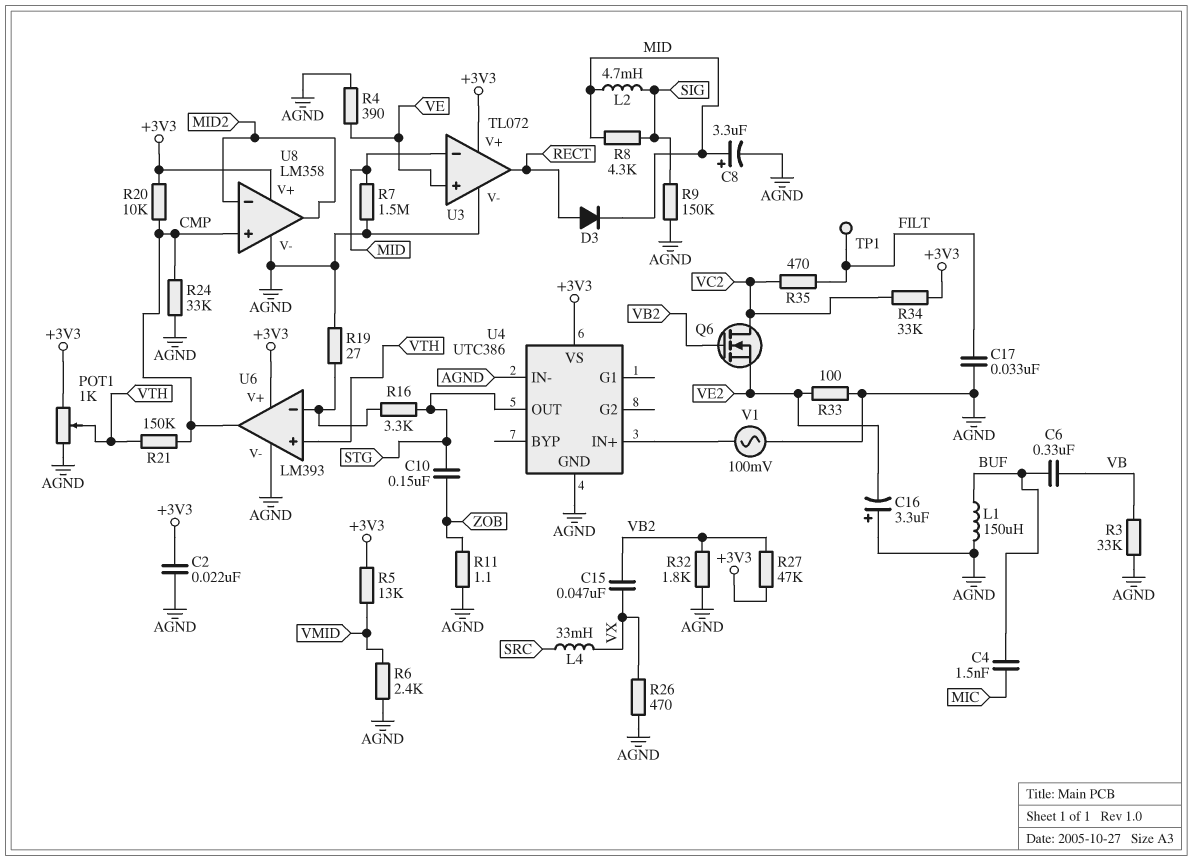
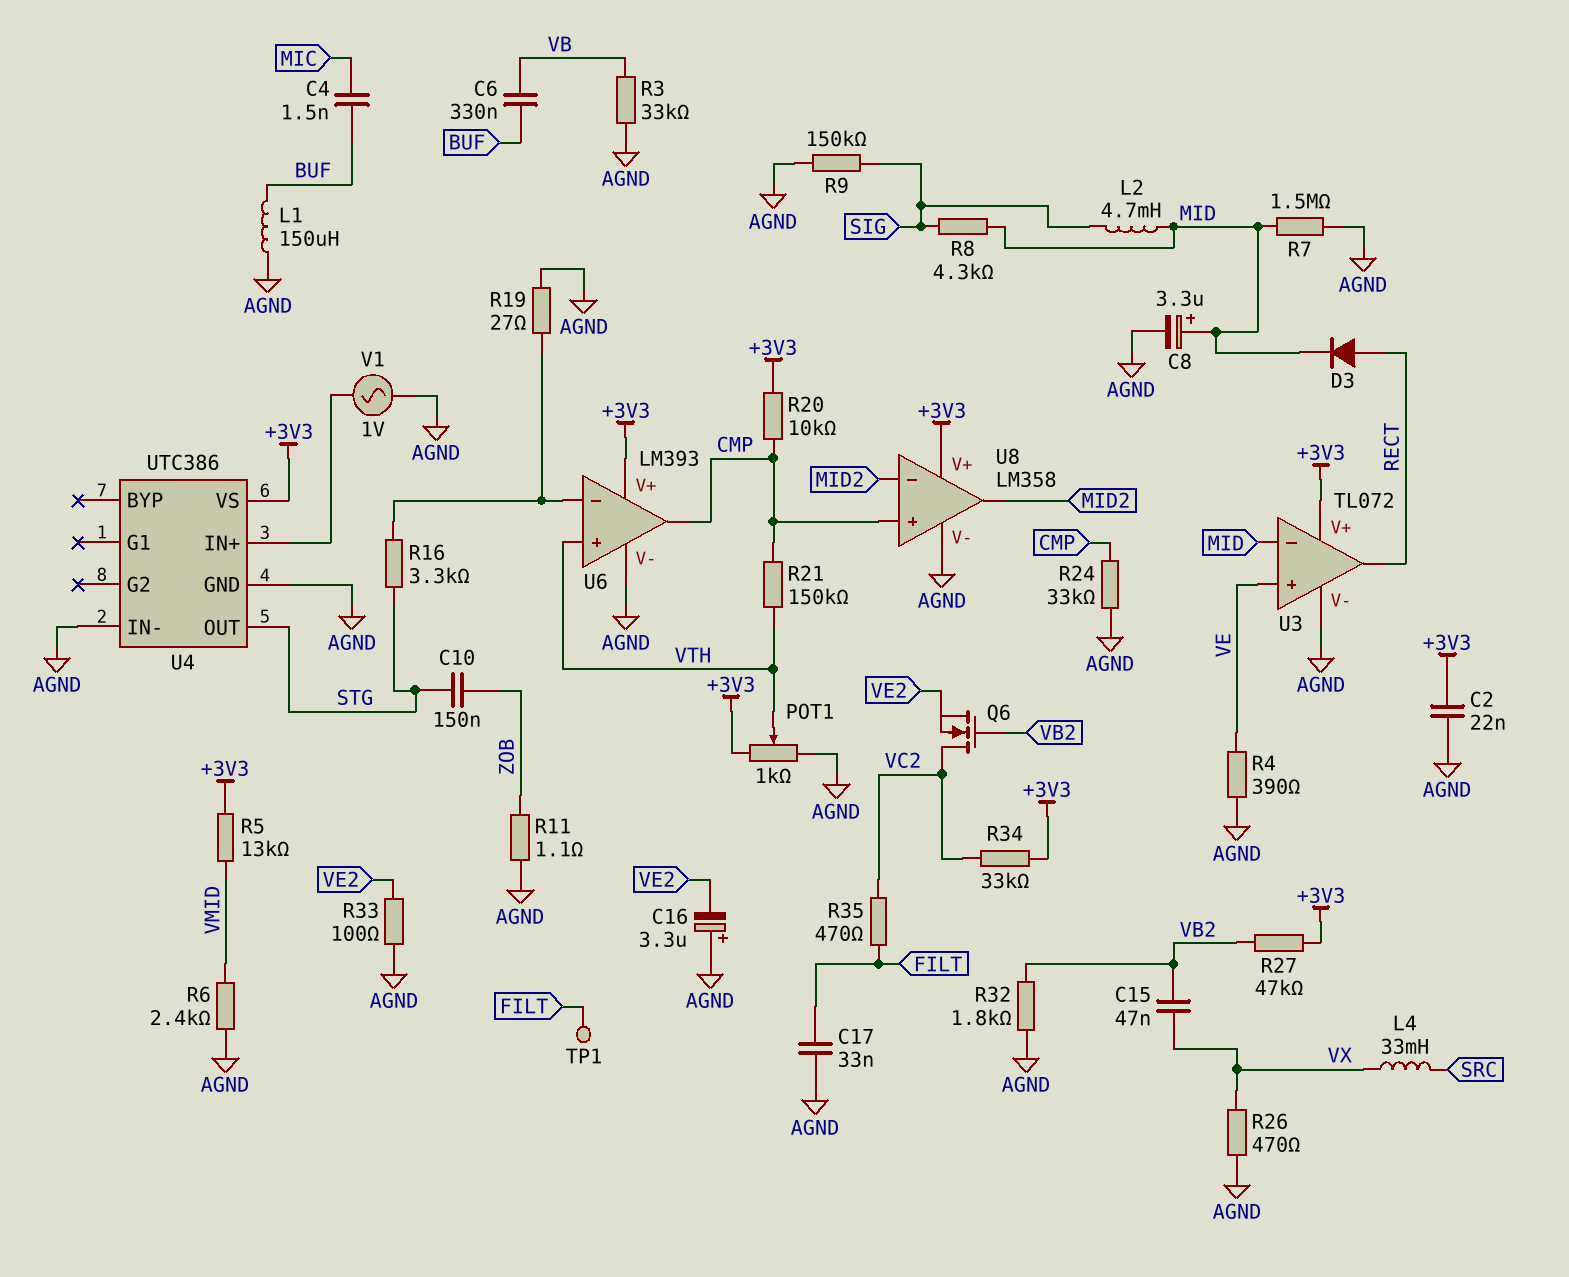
V1: AC 100mV (AGND, U4/IN+) -> AC 1V (AGND, U4/IN+)

